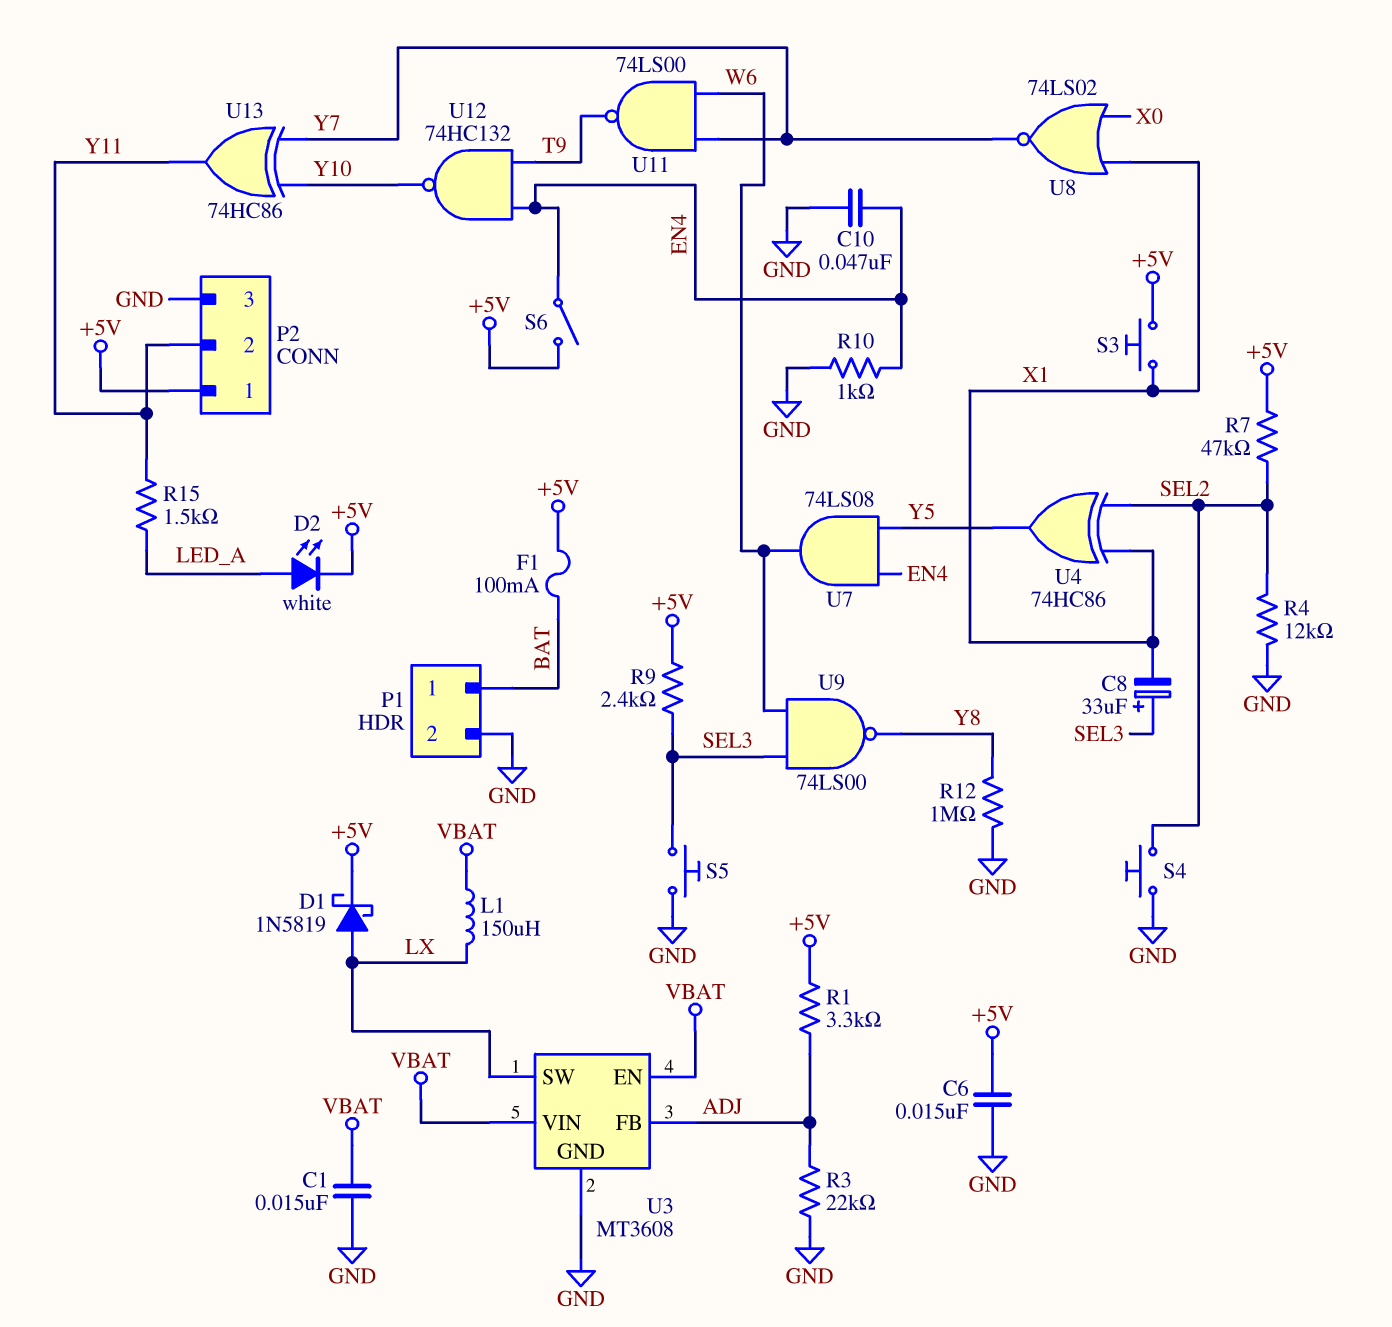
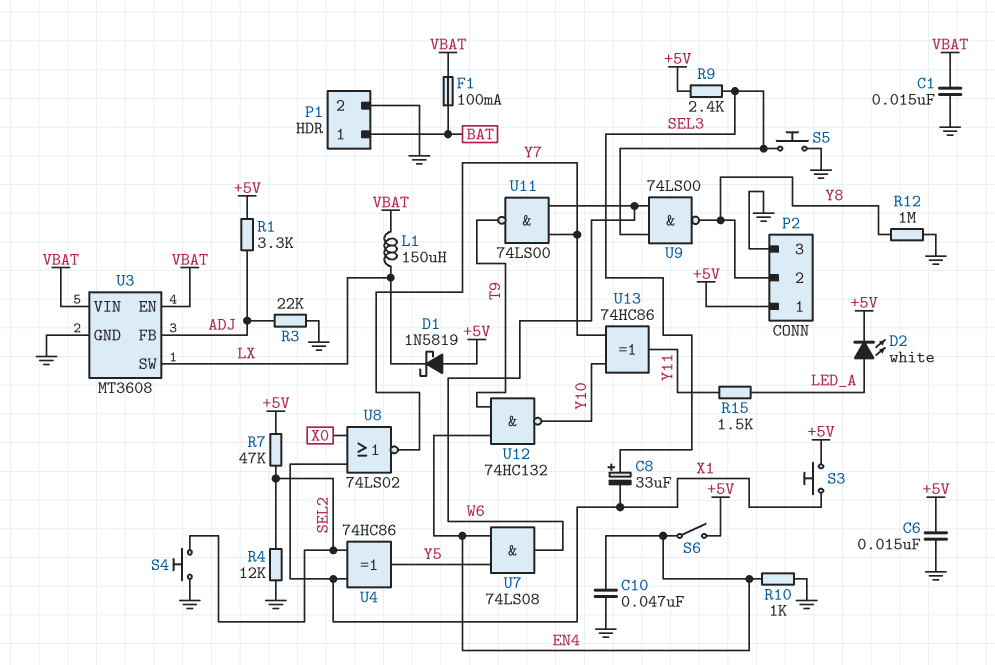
D1: schottky 1N5819 (A LX, K +5V) -> schottky 1N5819 (A +5V, K LX)
F1: 100mA (+5V, BAT) -> 100mA (BAT, VBAT)
P2 pin 2: Y11 -> Y8

